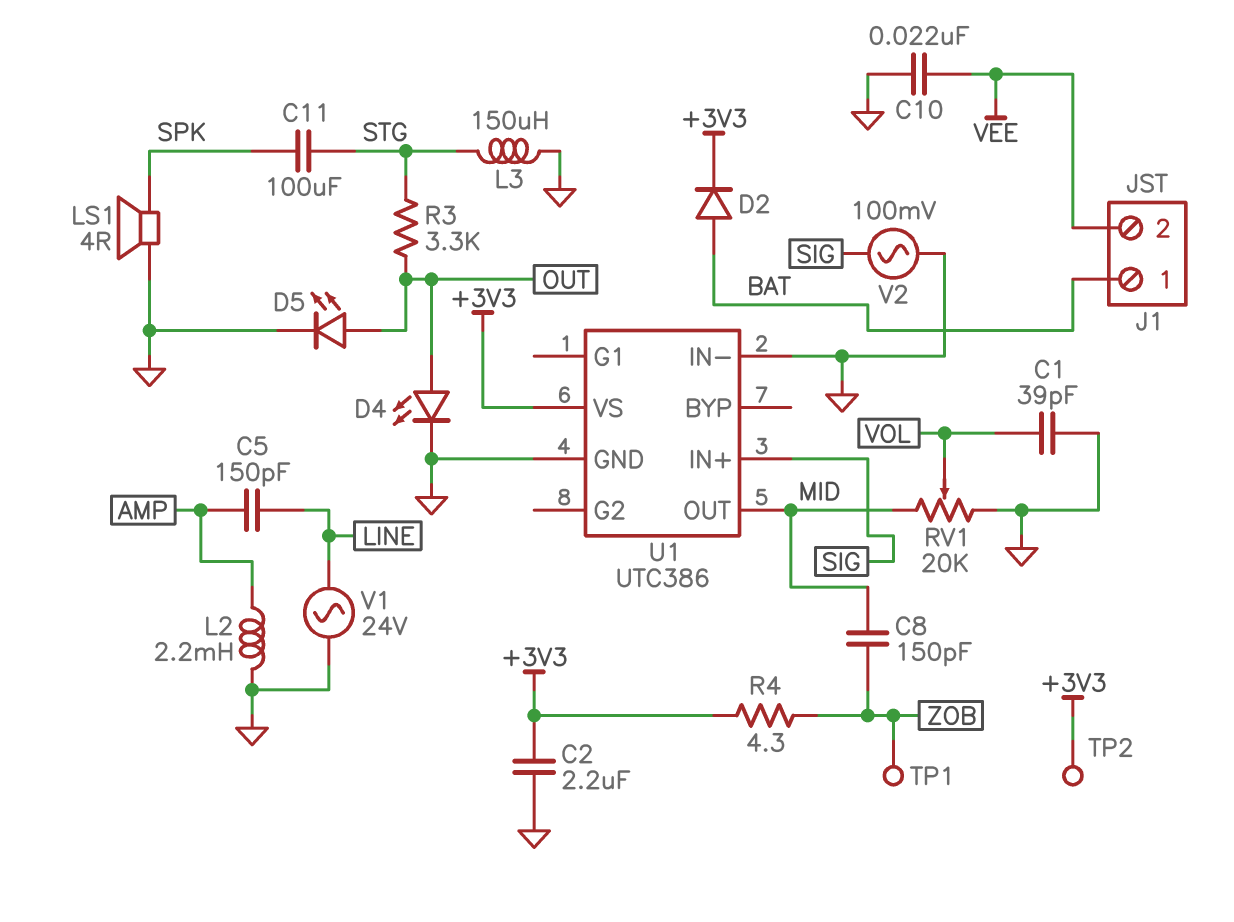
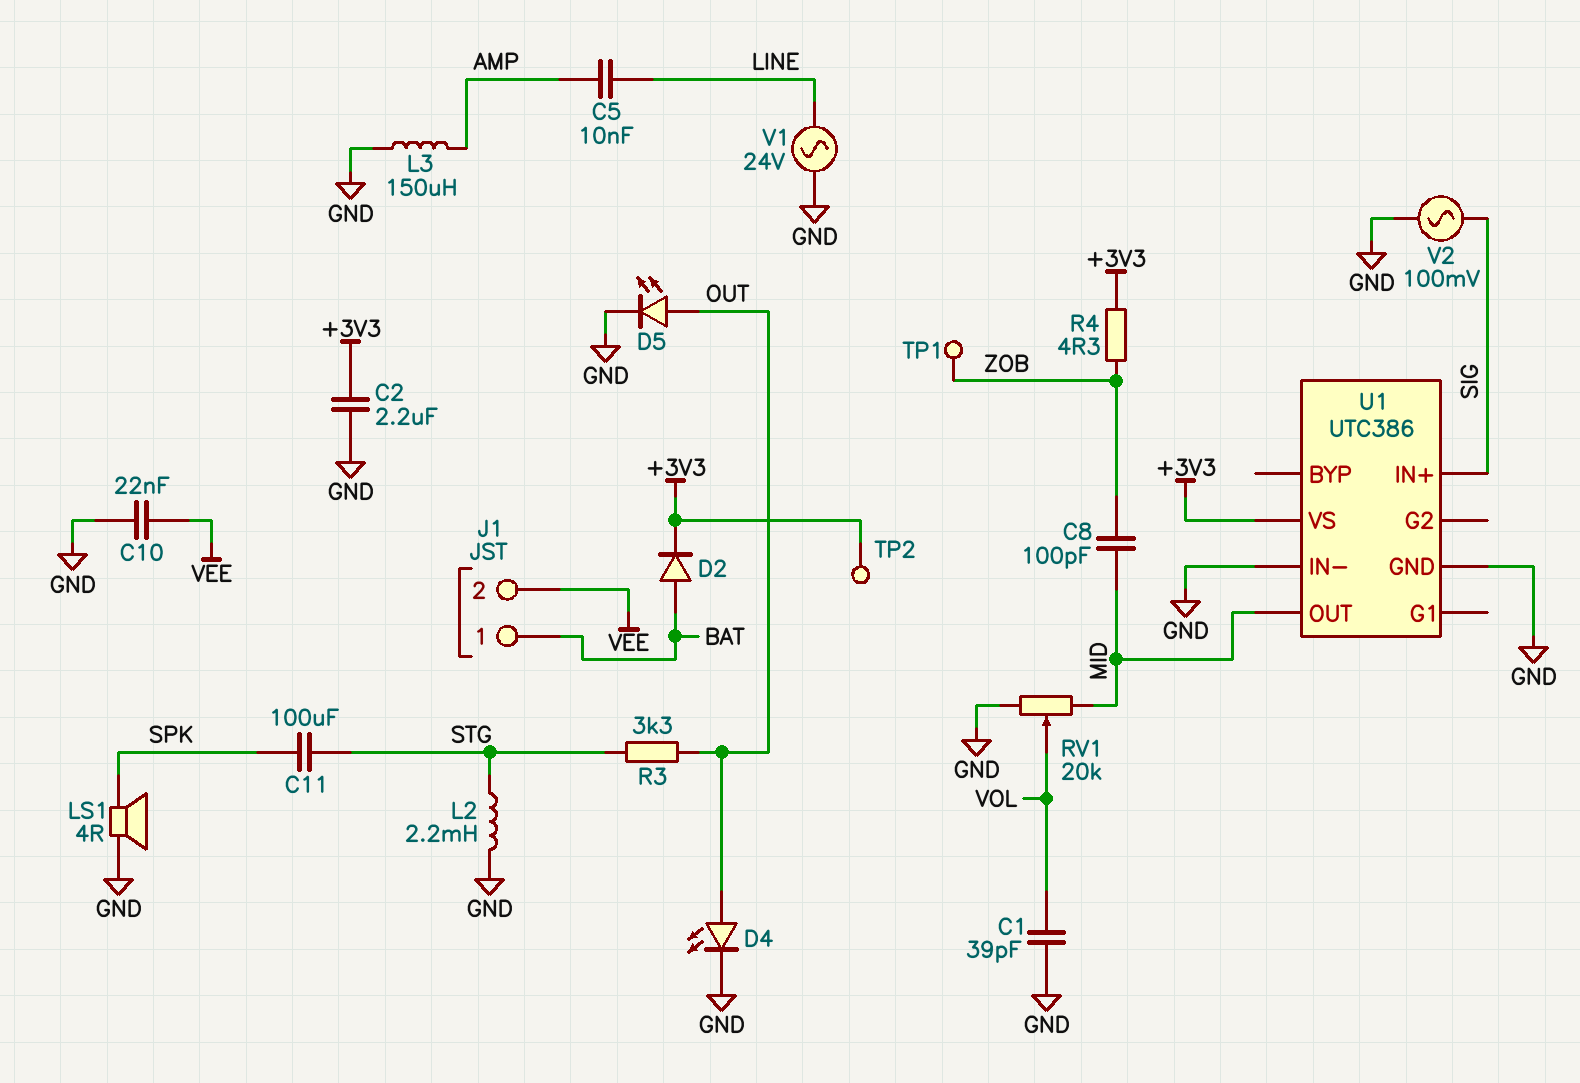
C5: 150pF (AMP, LINE) -> 10nF (AMP, LINE)
C8: 150pF (MID, ZOB) -> 100pF (MID, ZOB)
L2: 2.2mH (AMP, GND) -> 2.2mH (GND, STG)
L3: 150uH (GND, STG) -> 150uH (AMP, GND)

